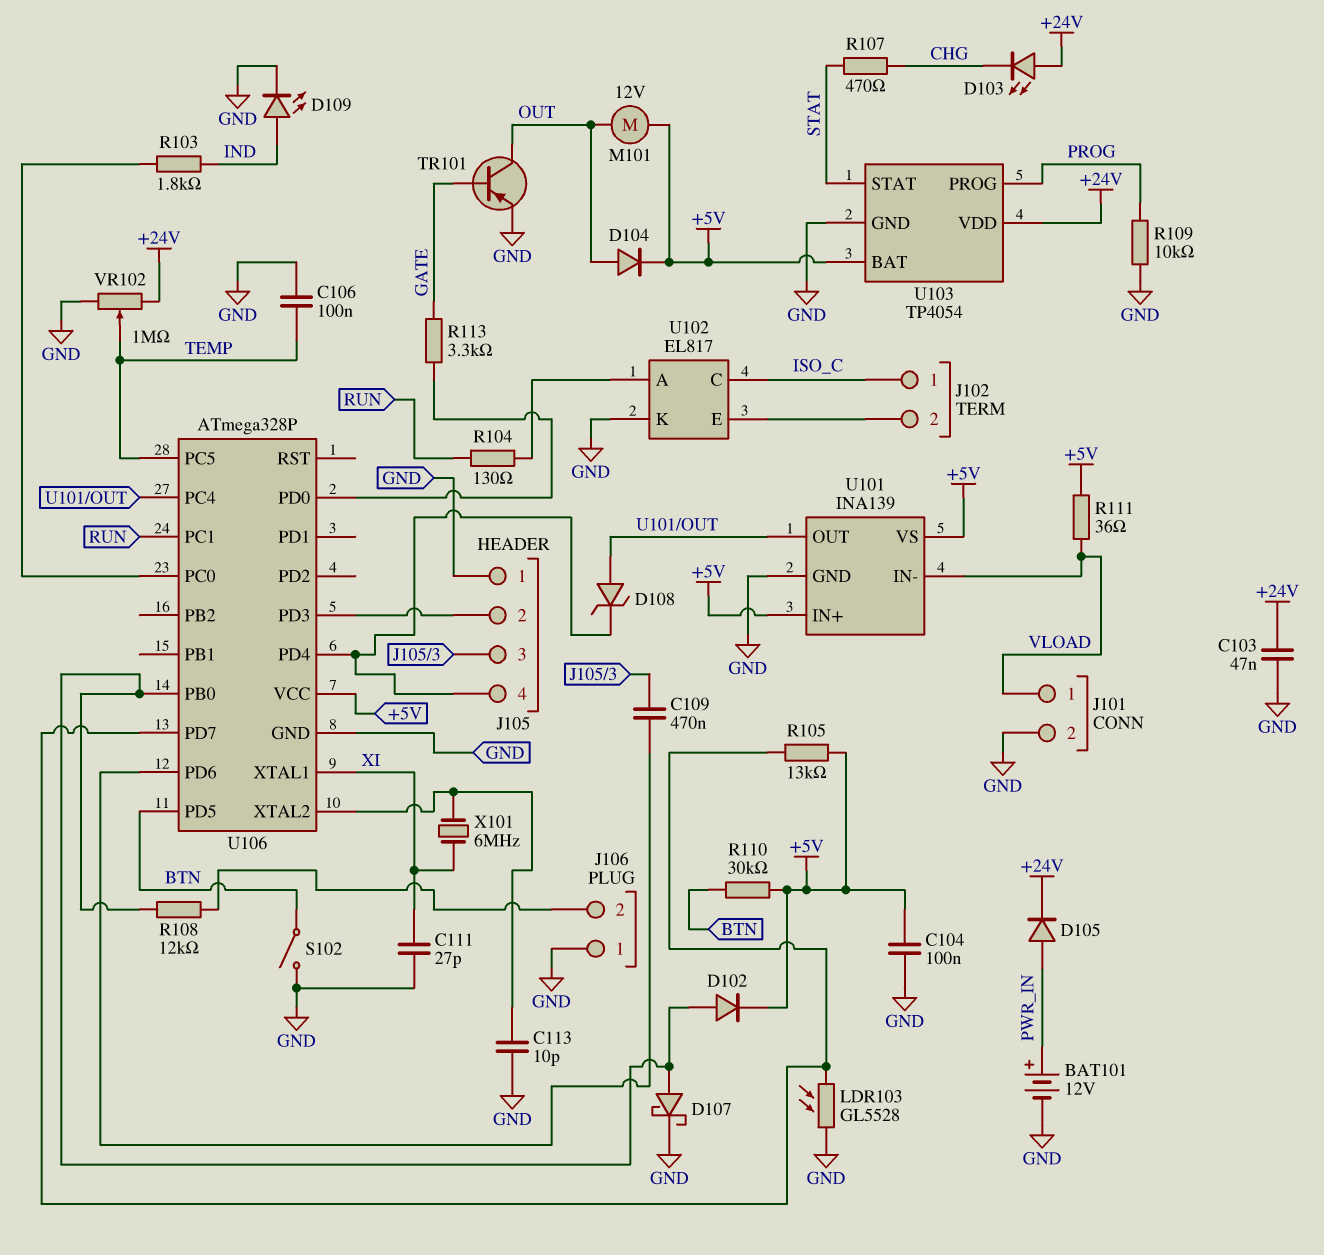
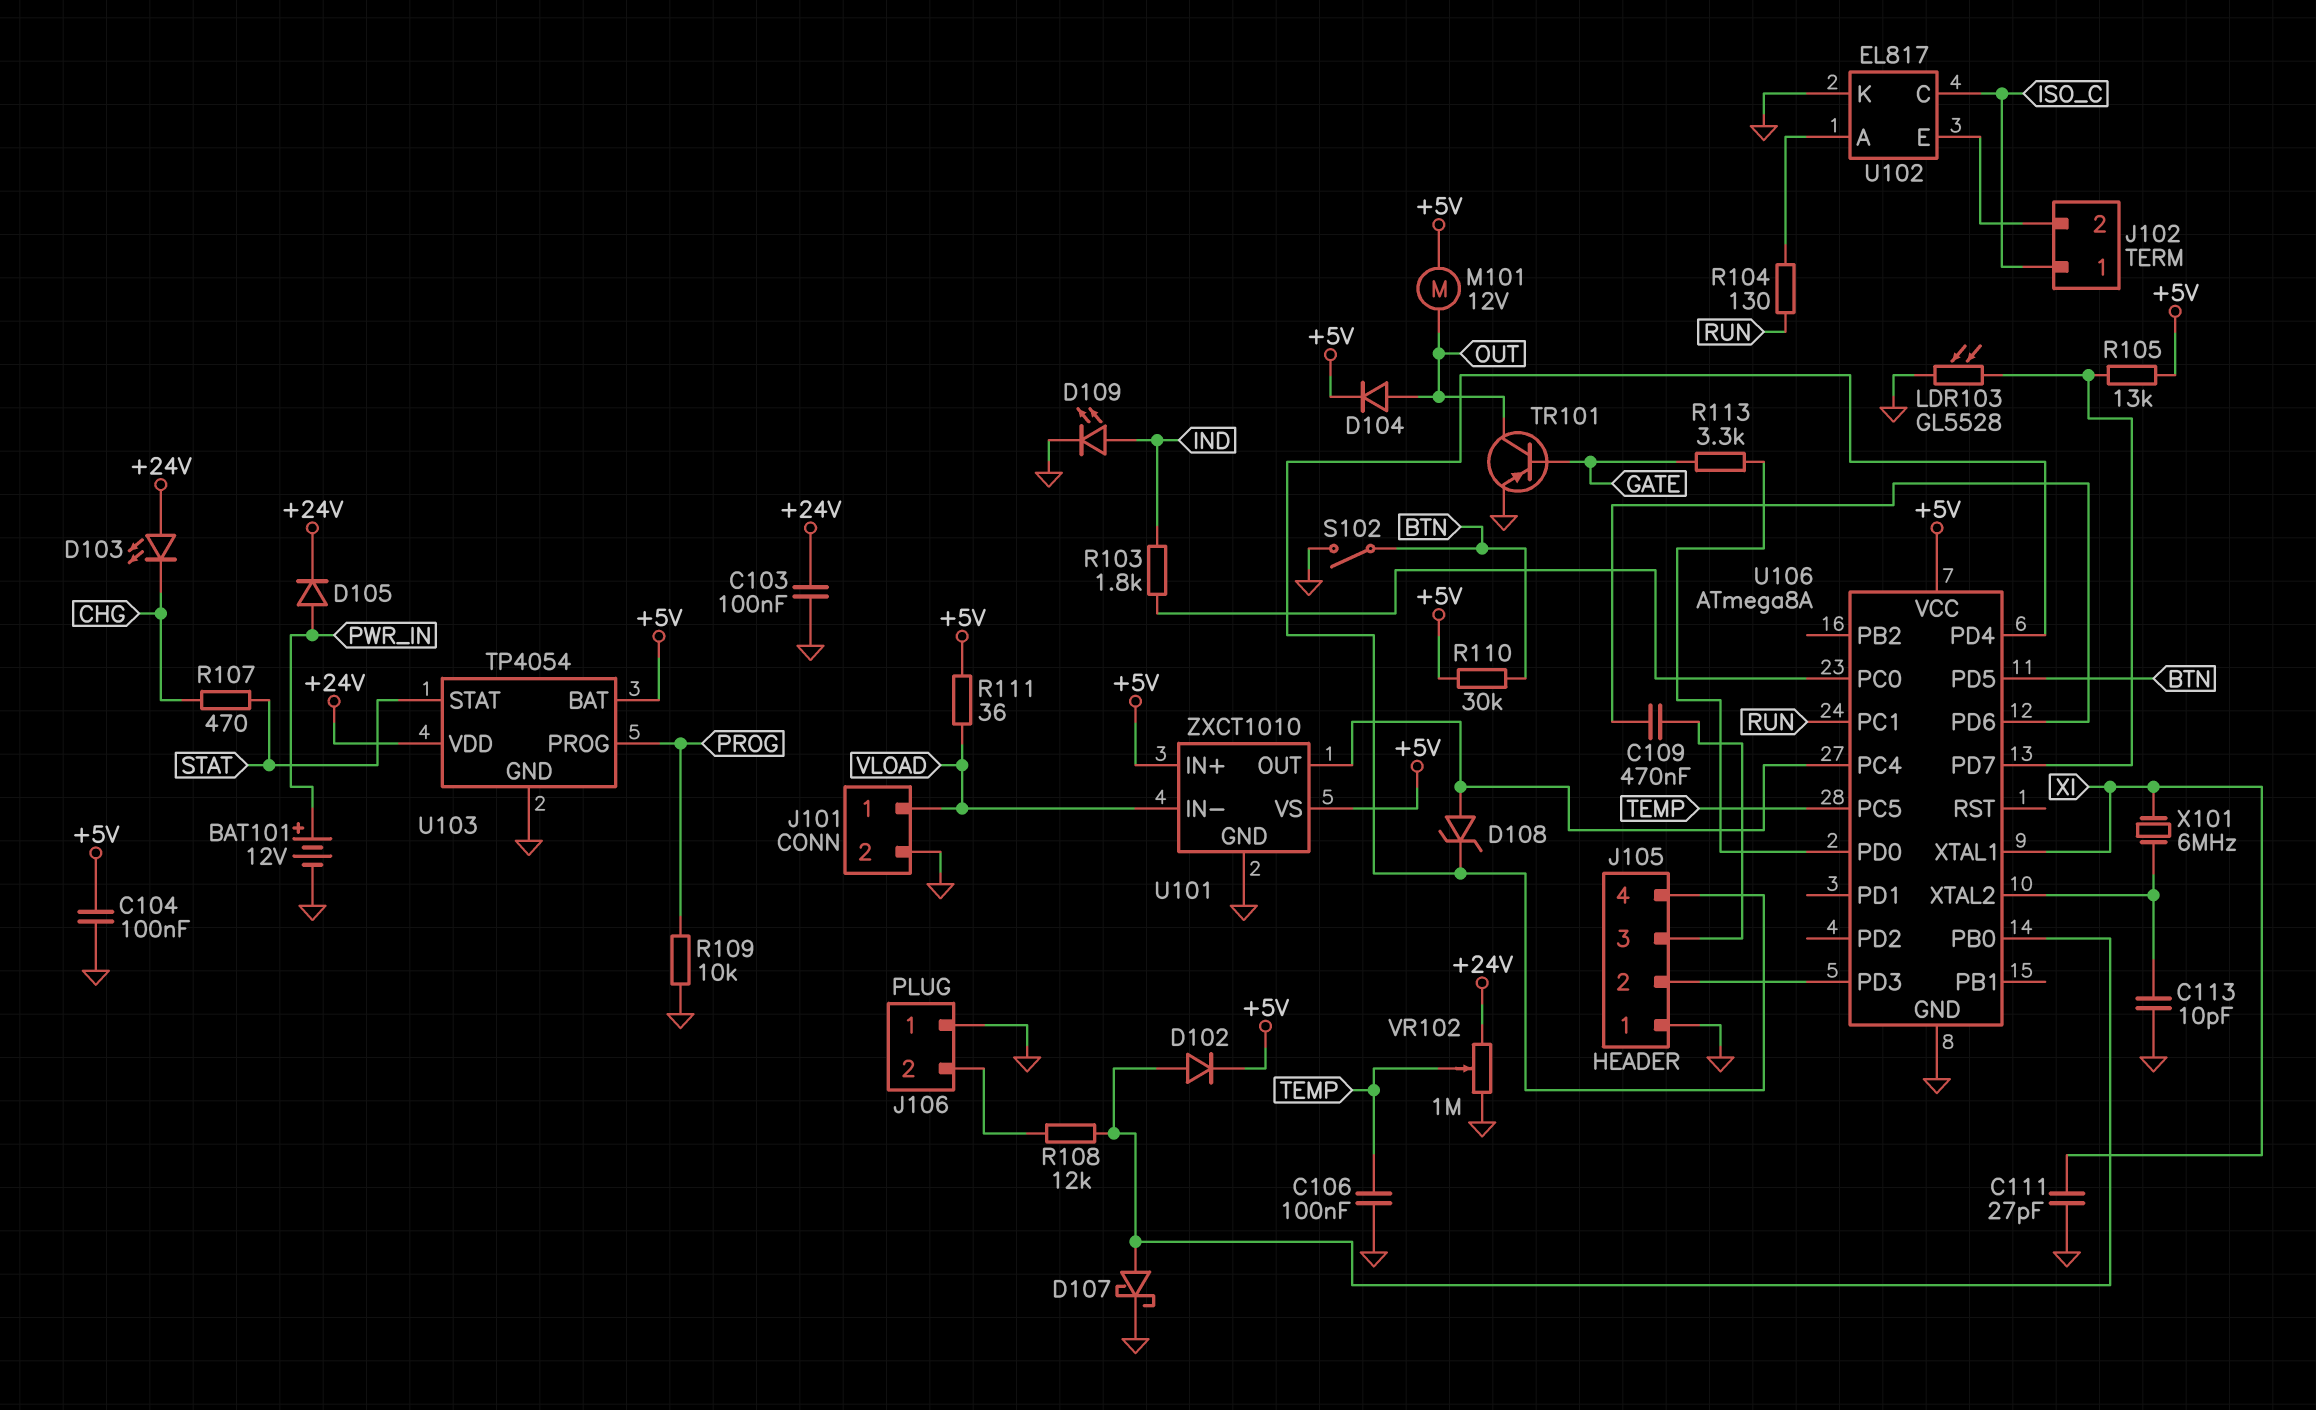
C103: 47nF (+24V, GND) -> 100nF (+24V, GND)
U101: INA139 -> ZXCT1010
U106: ATmega328P -> ATmega8A

